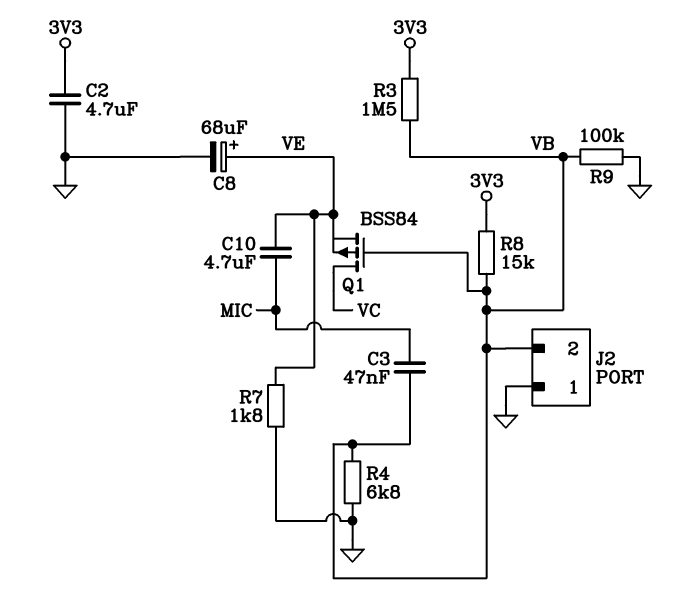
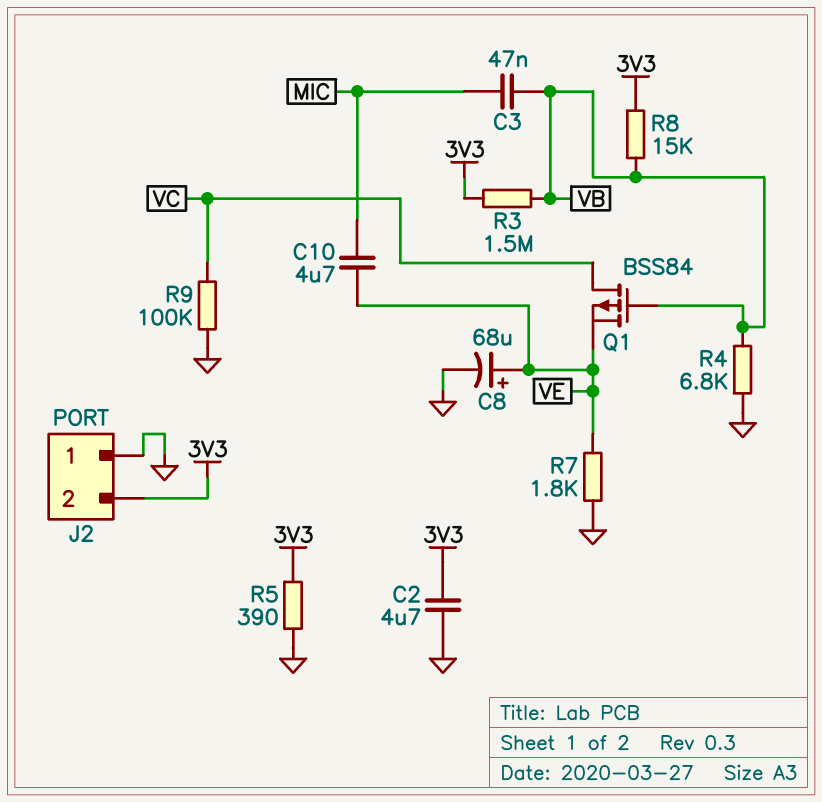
J2 pin 2: VB -> 3V3
R5: none -> 390 (3V3, GND)
R9: 100k (GND, VB) -> 100k (GND, VC)

